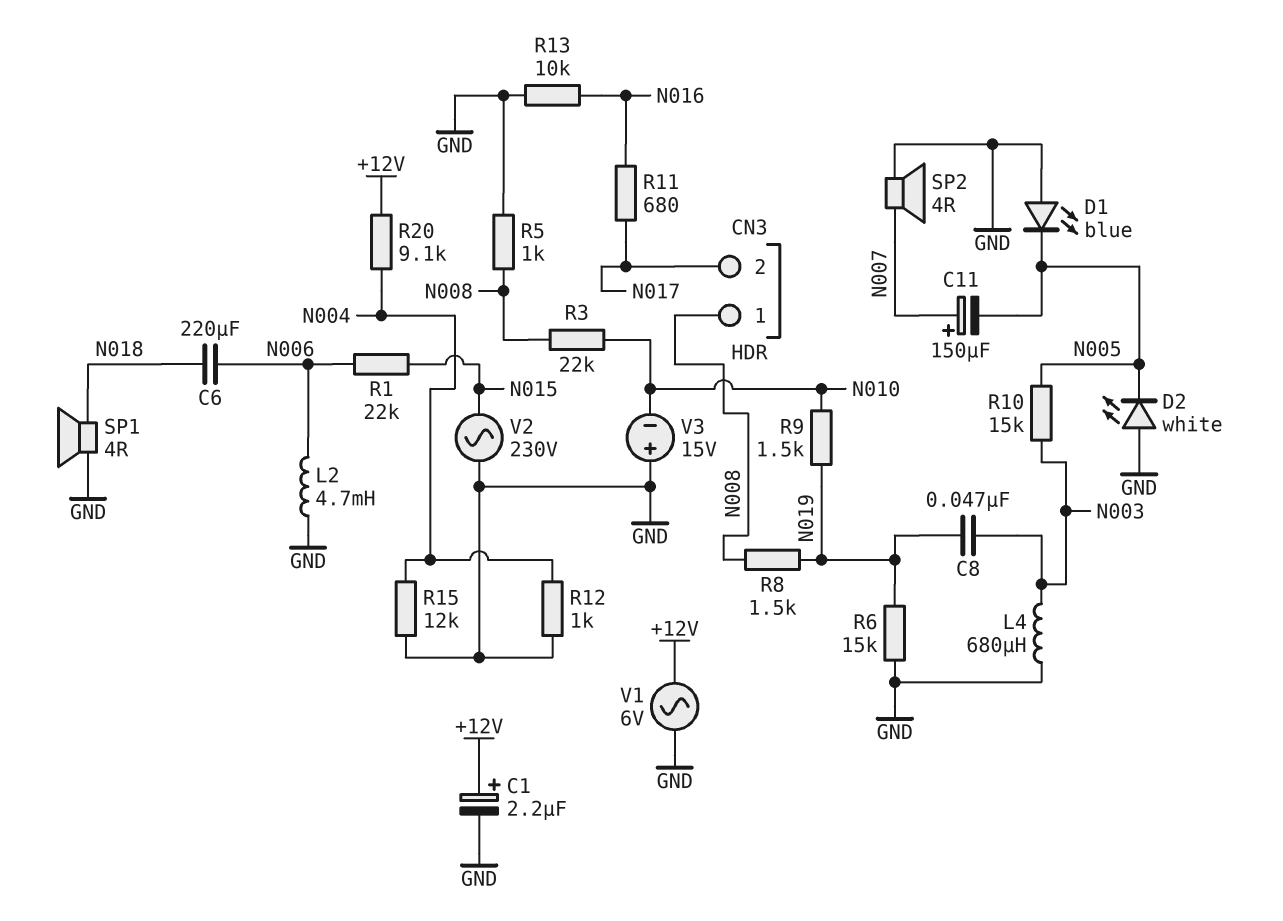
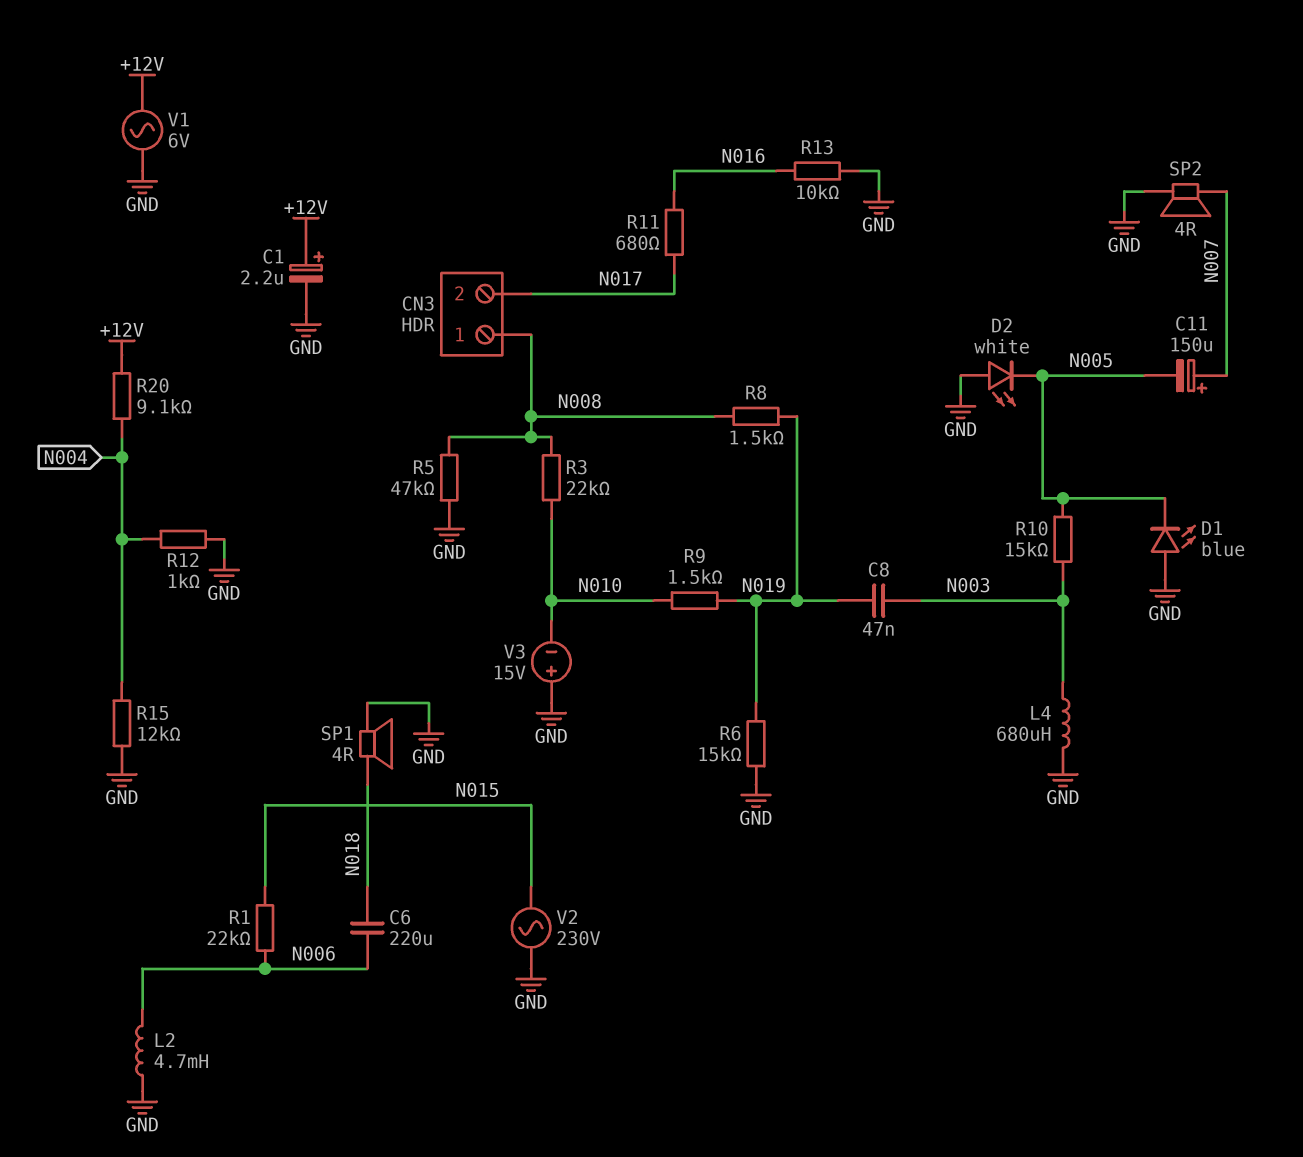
R5: 1k (GND, N008) -> 47k (GND, N008)

